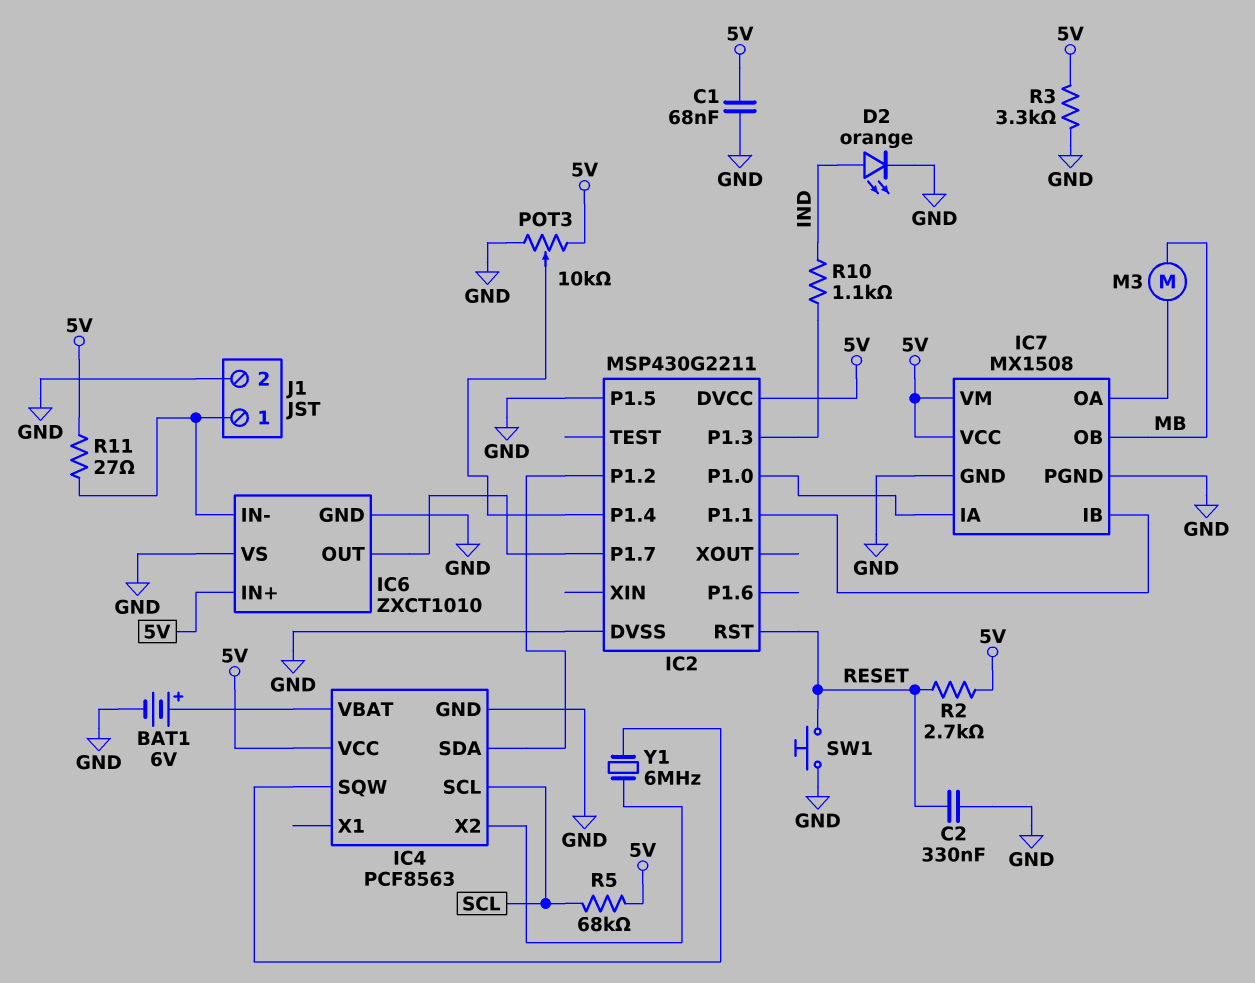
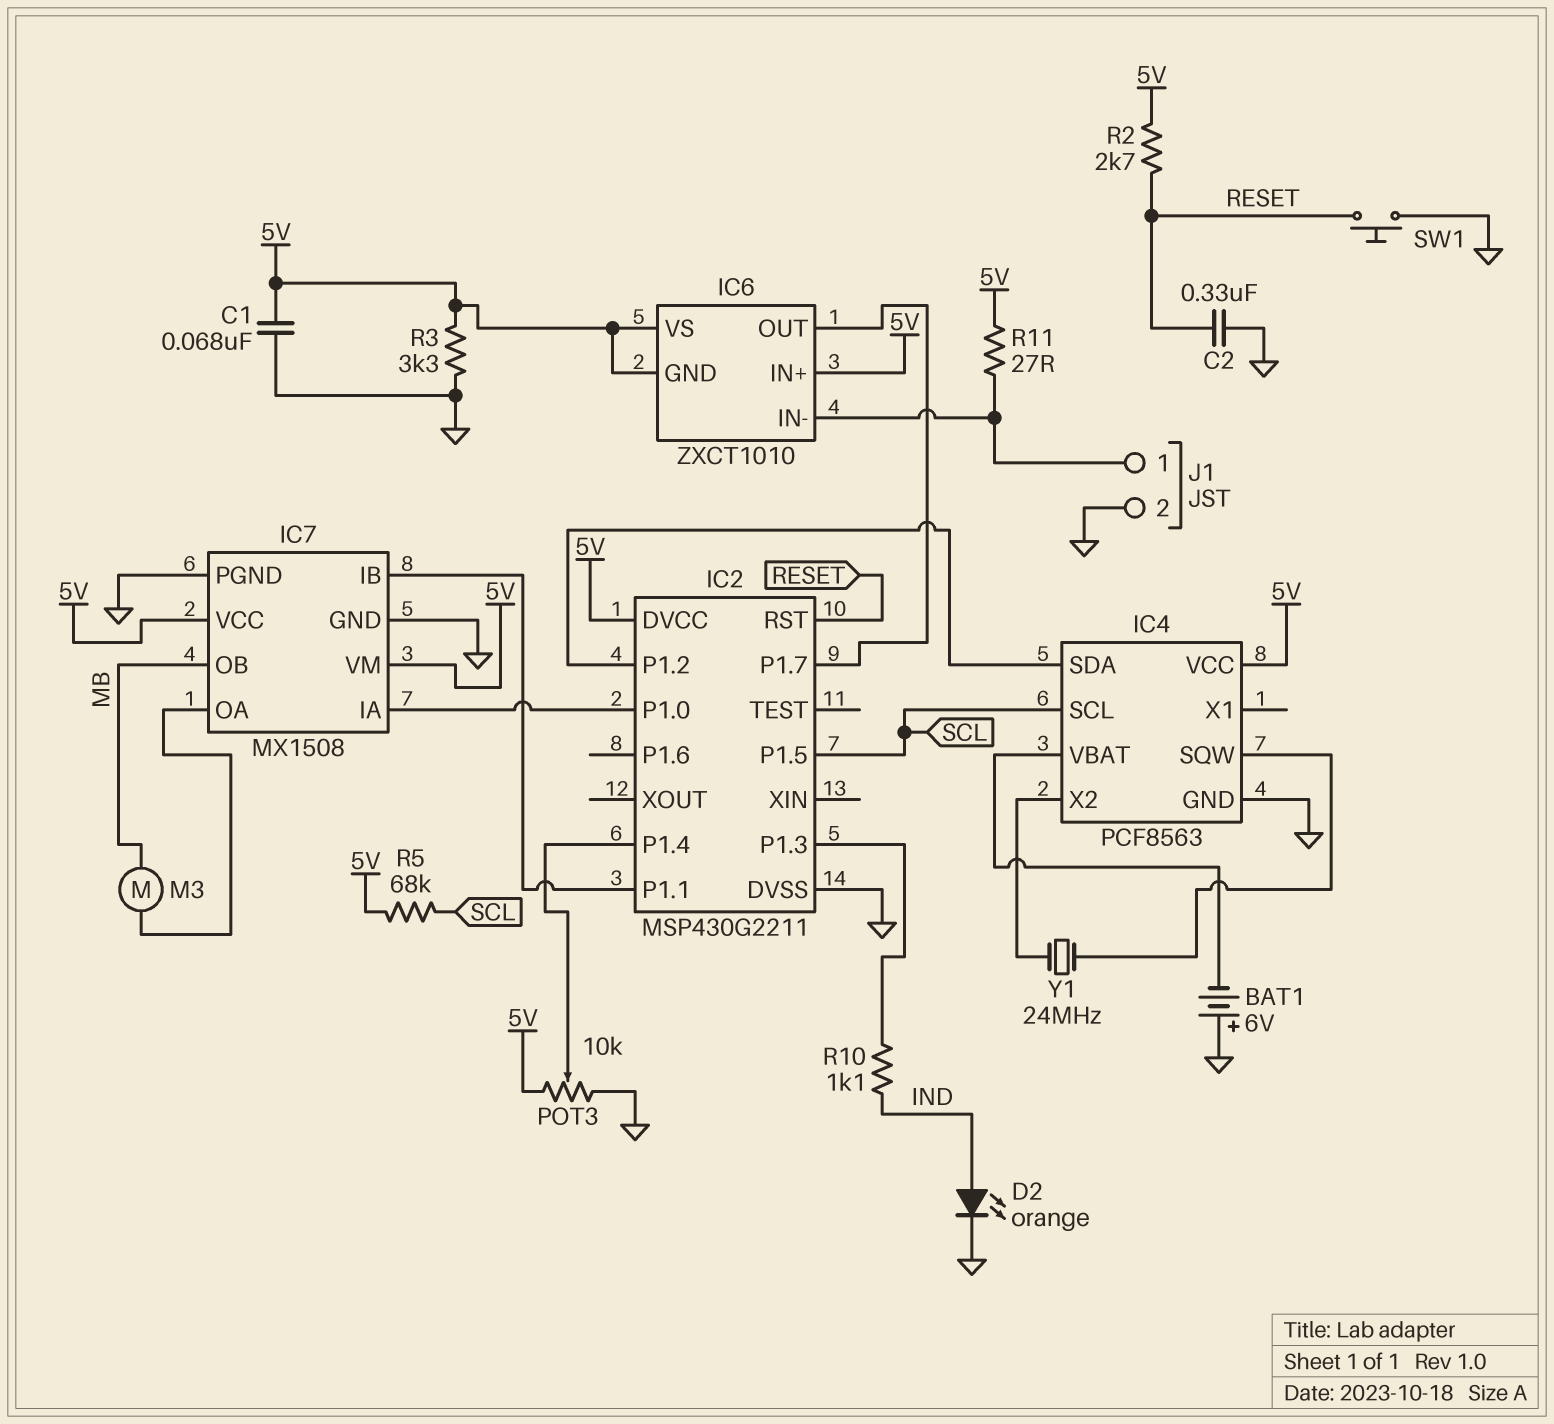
BAT1: 6V (plus IC4/VBAT, minus GND) -> 6V (plus GND, minus IC4/VBAT)
IC2 pin P1.5: GND -> SCL
IC6 pin GND: GND -> 5V
IC6 pin VS: GND -> 5V
Y1: 6MHz (IC4/SQW, IC4/X2) -> 24MHz (IC4/SQW, IC4/X2)

